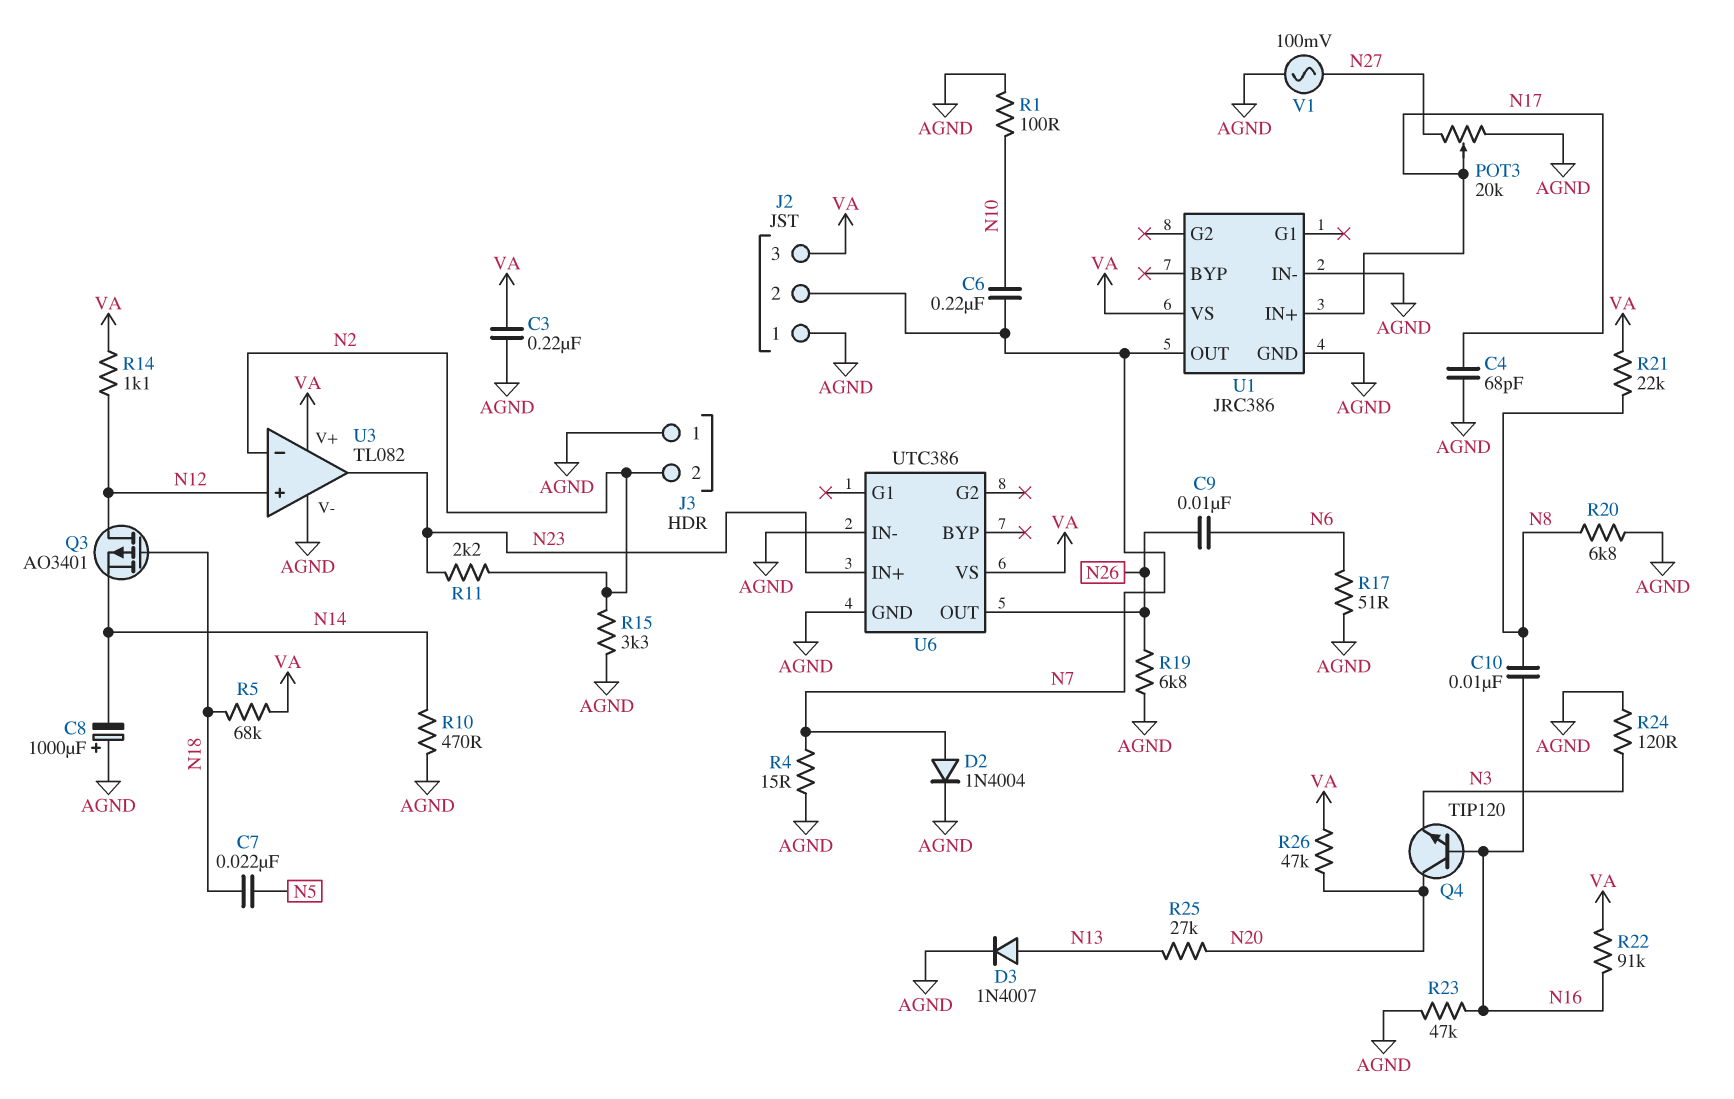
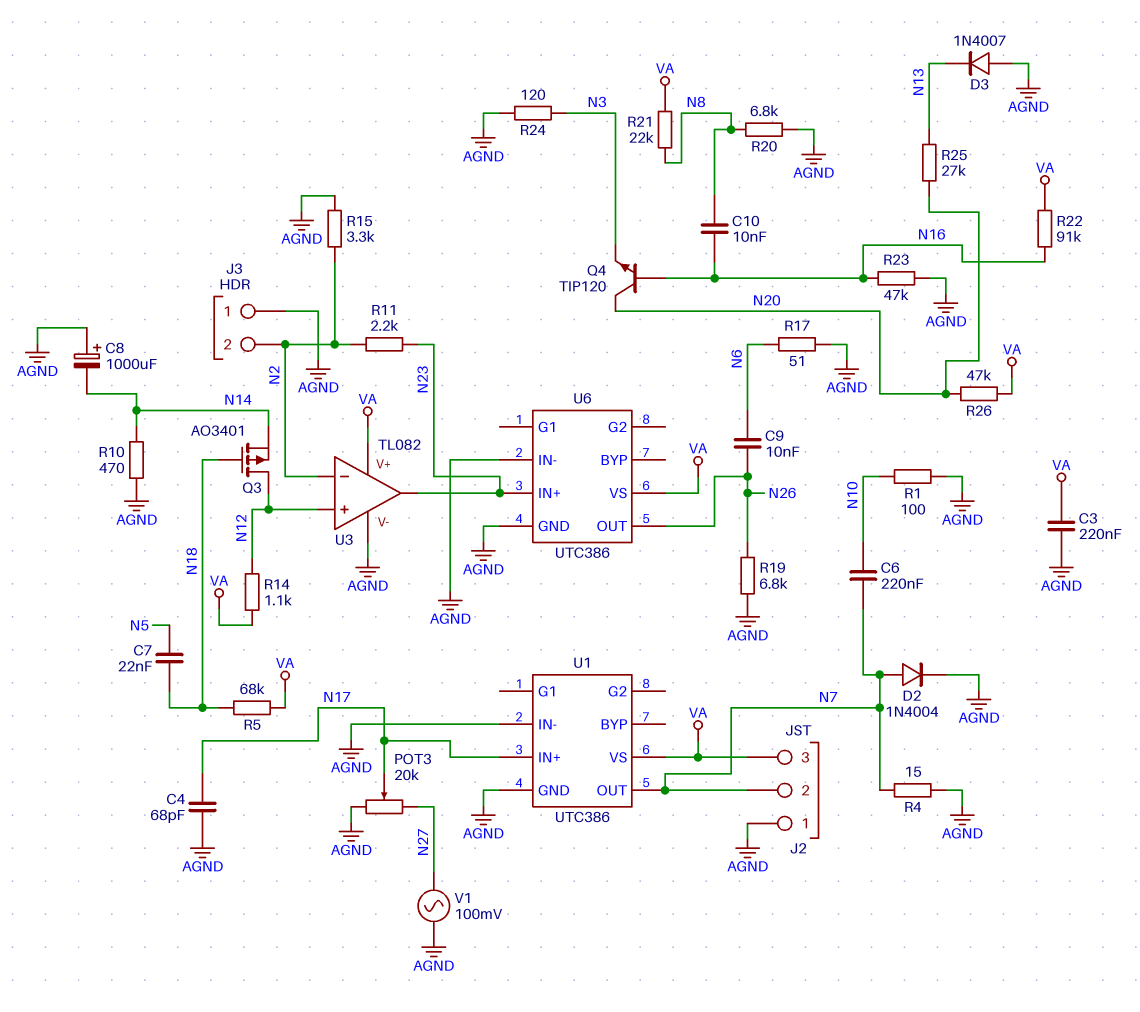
D3: diode 1N4007 (A N13, K AGND) -> diode 1N4007 (A AGND, K N13)
U1: JRC386 -> UTC386

